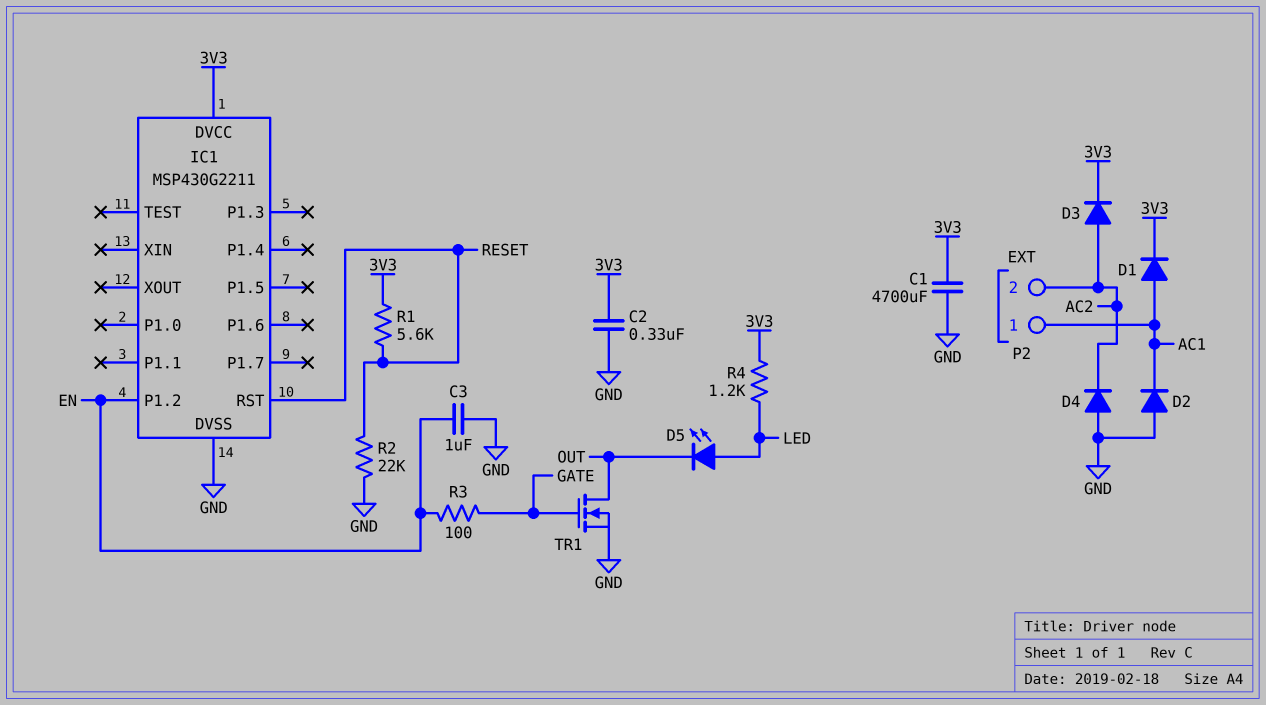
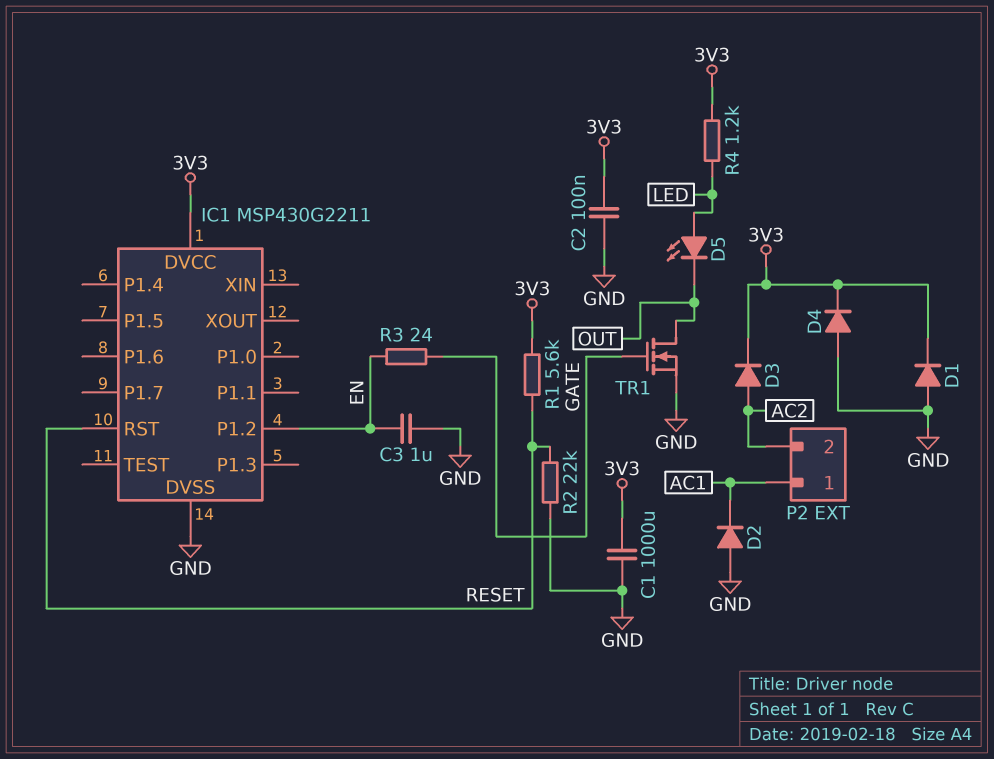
C1: 4700uF (3V3, GND) -> 1000uF (3V3, GND)
C2: 330nF (3V3, GND) -> 100nF (3V3, GND)
D1: diode (A AC1, K 3V3) -> diode (A GND, K 3V3)
D4: diode (A GND, K AC2) -> diode (A GND, K 3V3)
R3: 100 (EN, GATE) -> 24 (EN, GATE)

